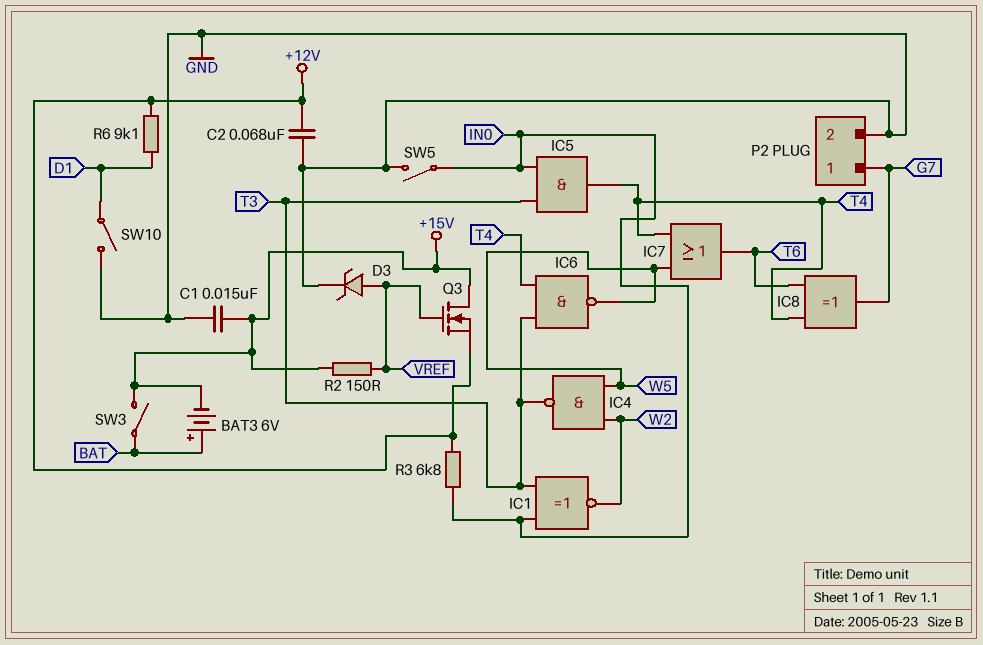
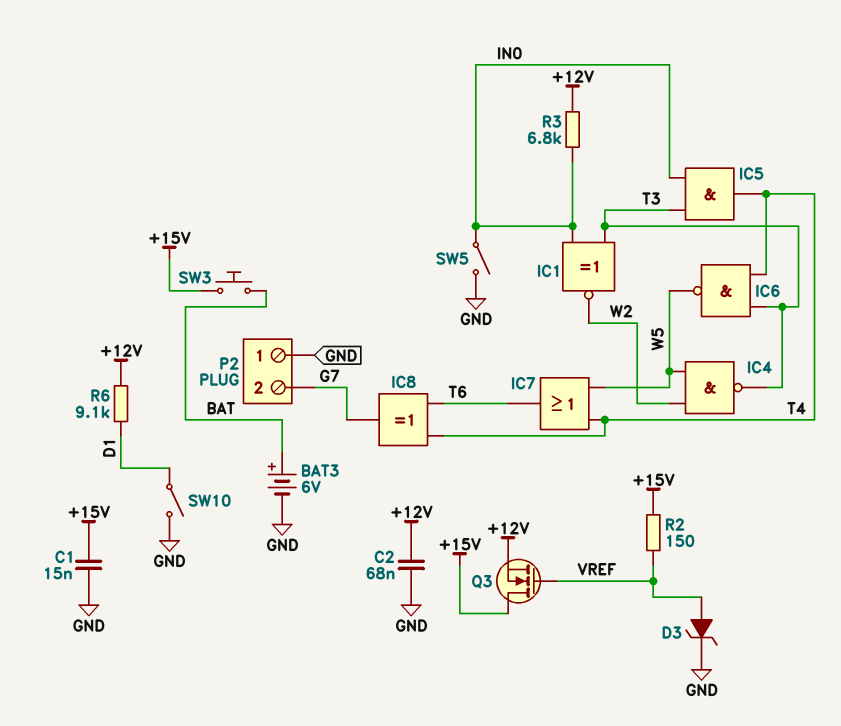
BAT3: 6V (plus BAT, minus +15V) -> 6V (plus BAT, minus GND)
P2 pin 1: G7 -> GND
P2 pin 2: GND -> G7
SW3: switch (+15V, BAT) -> button (+15V, BAT)

